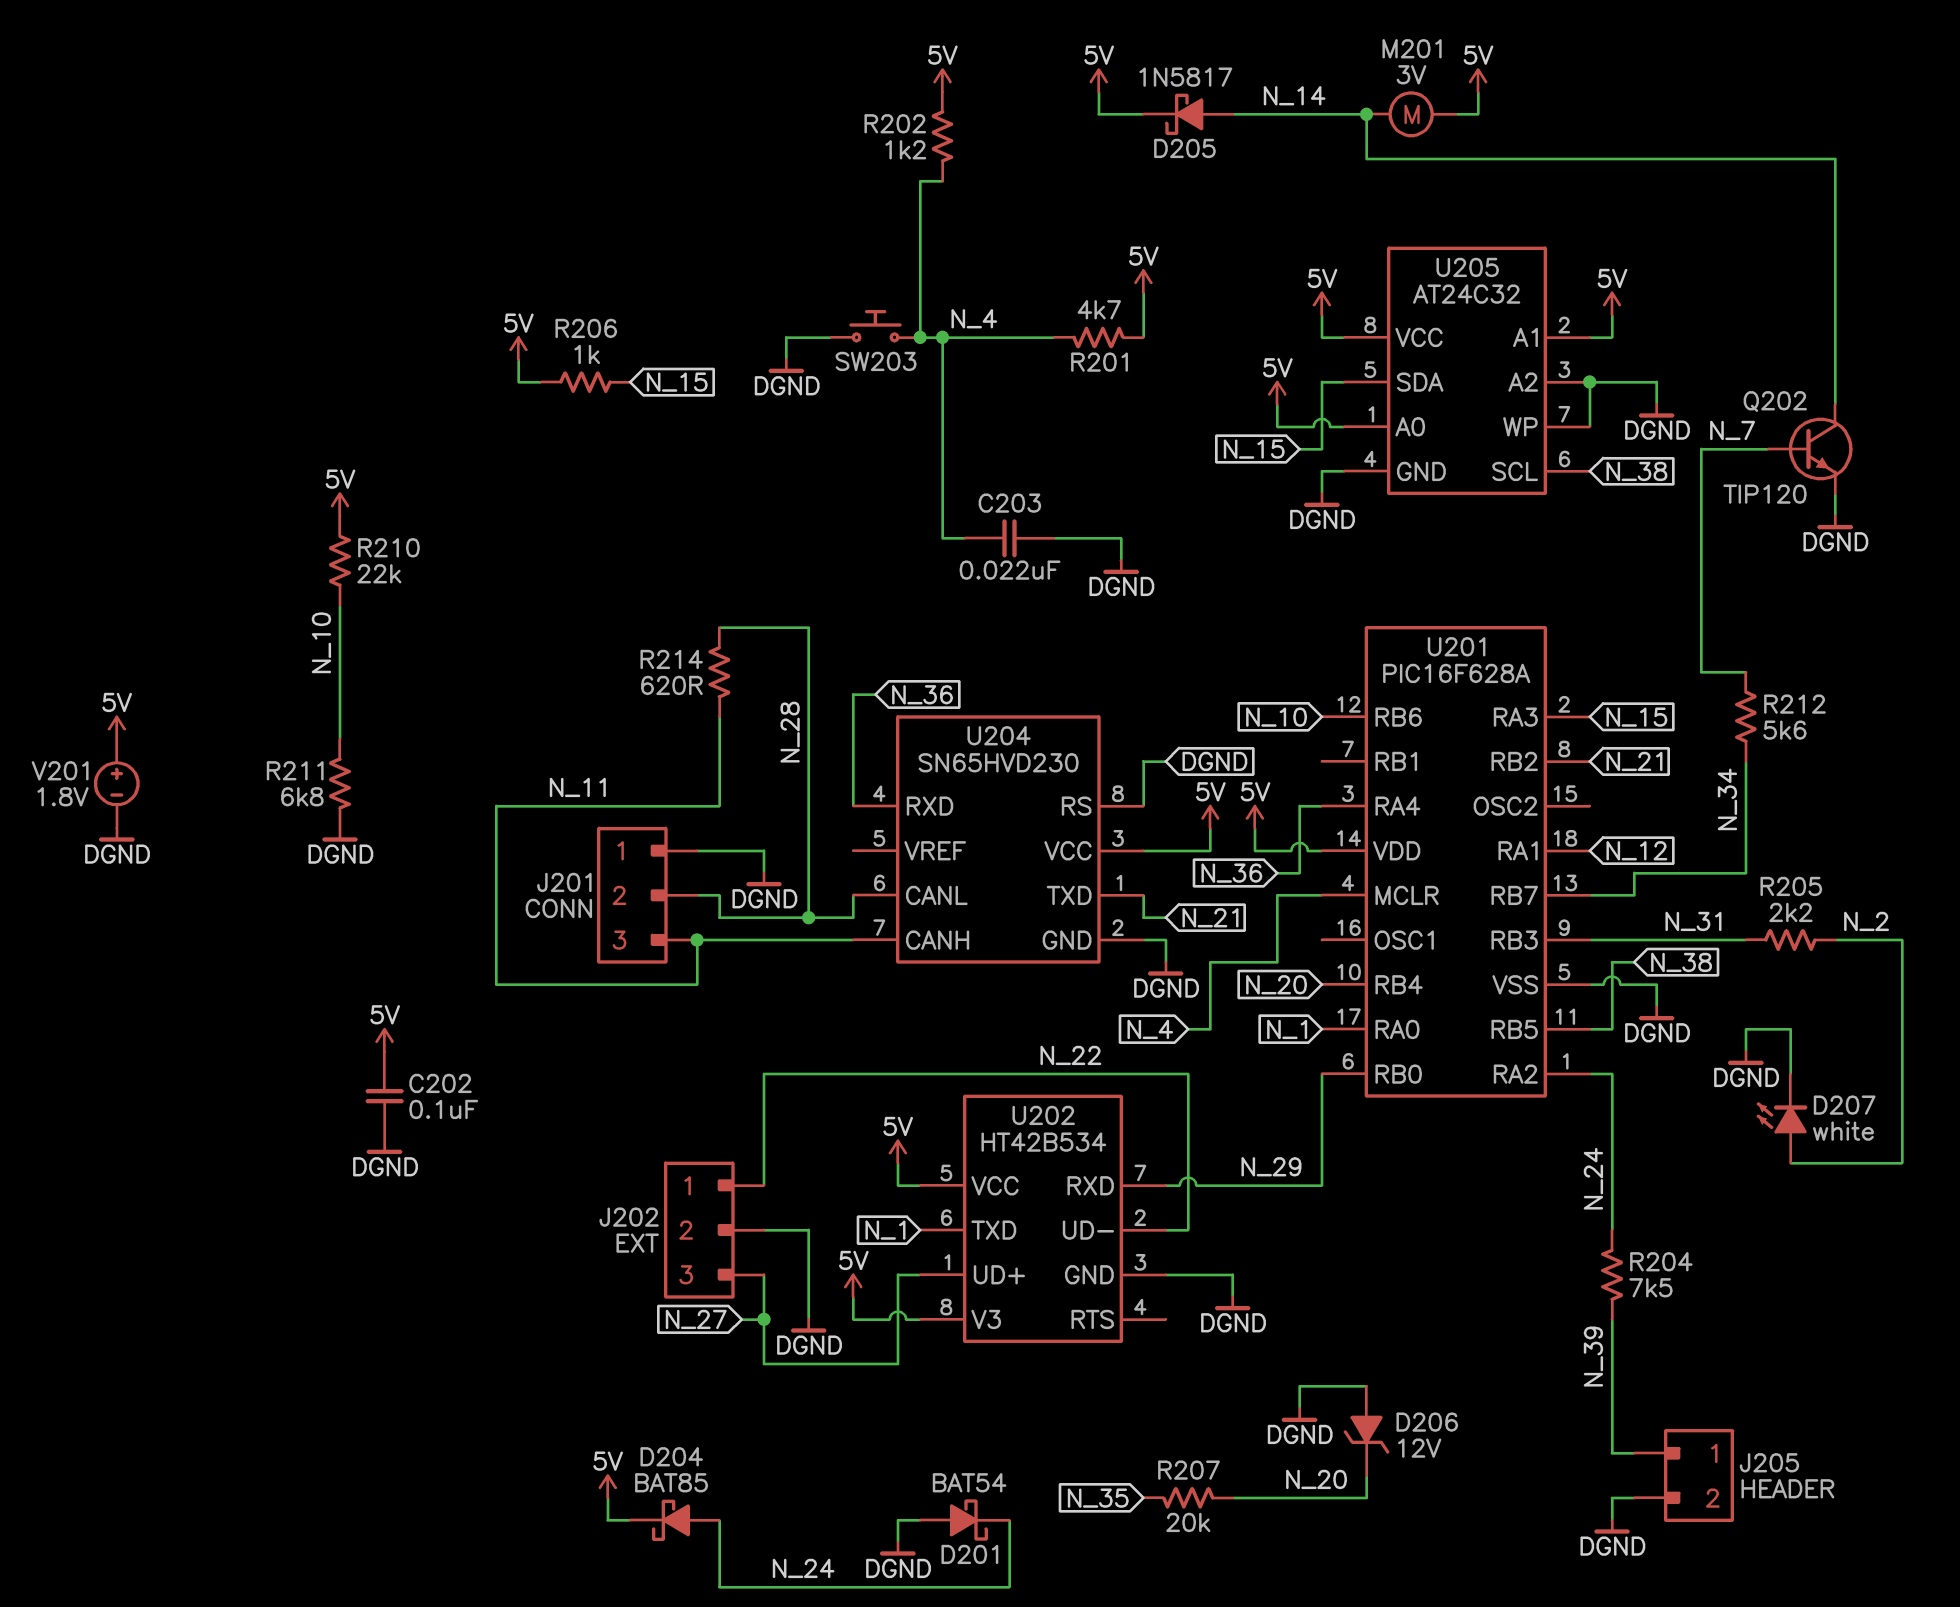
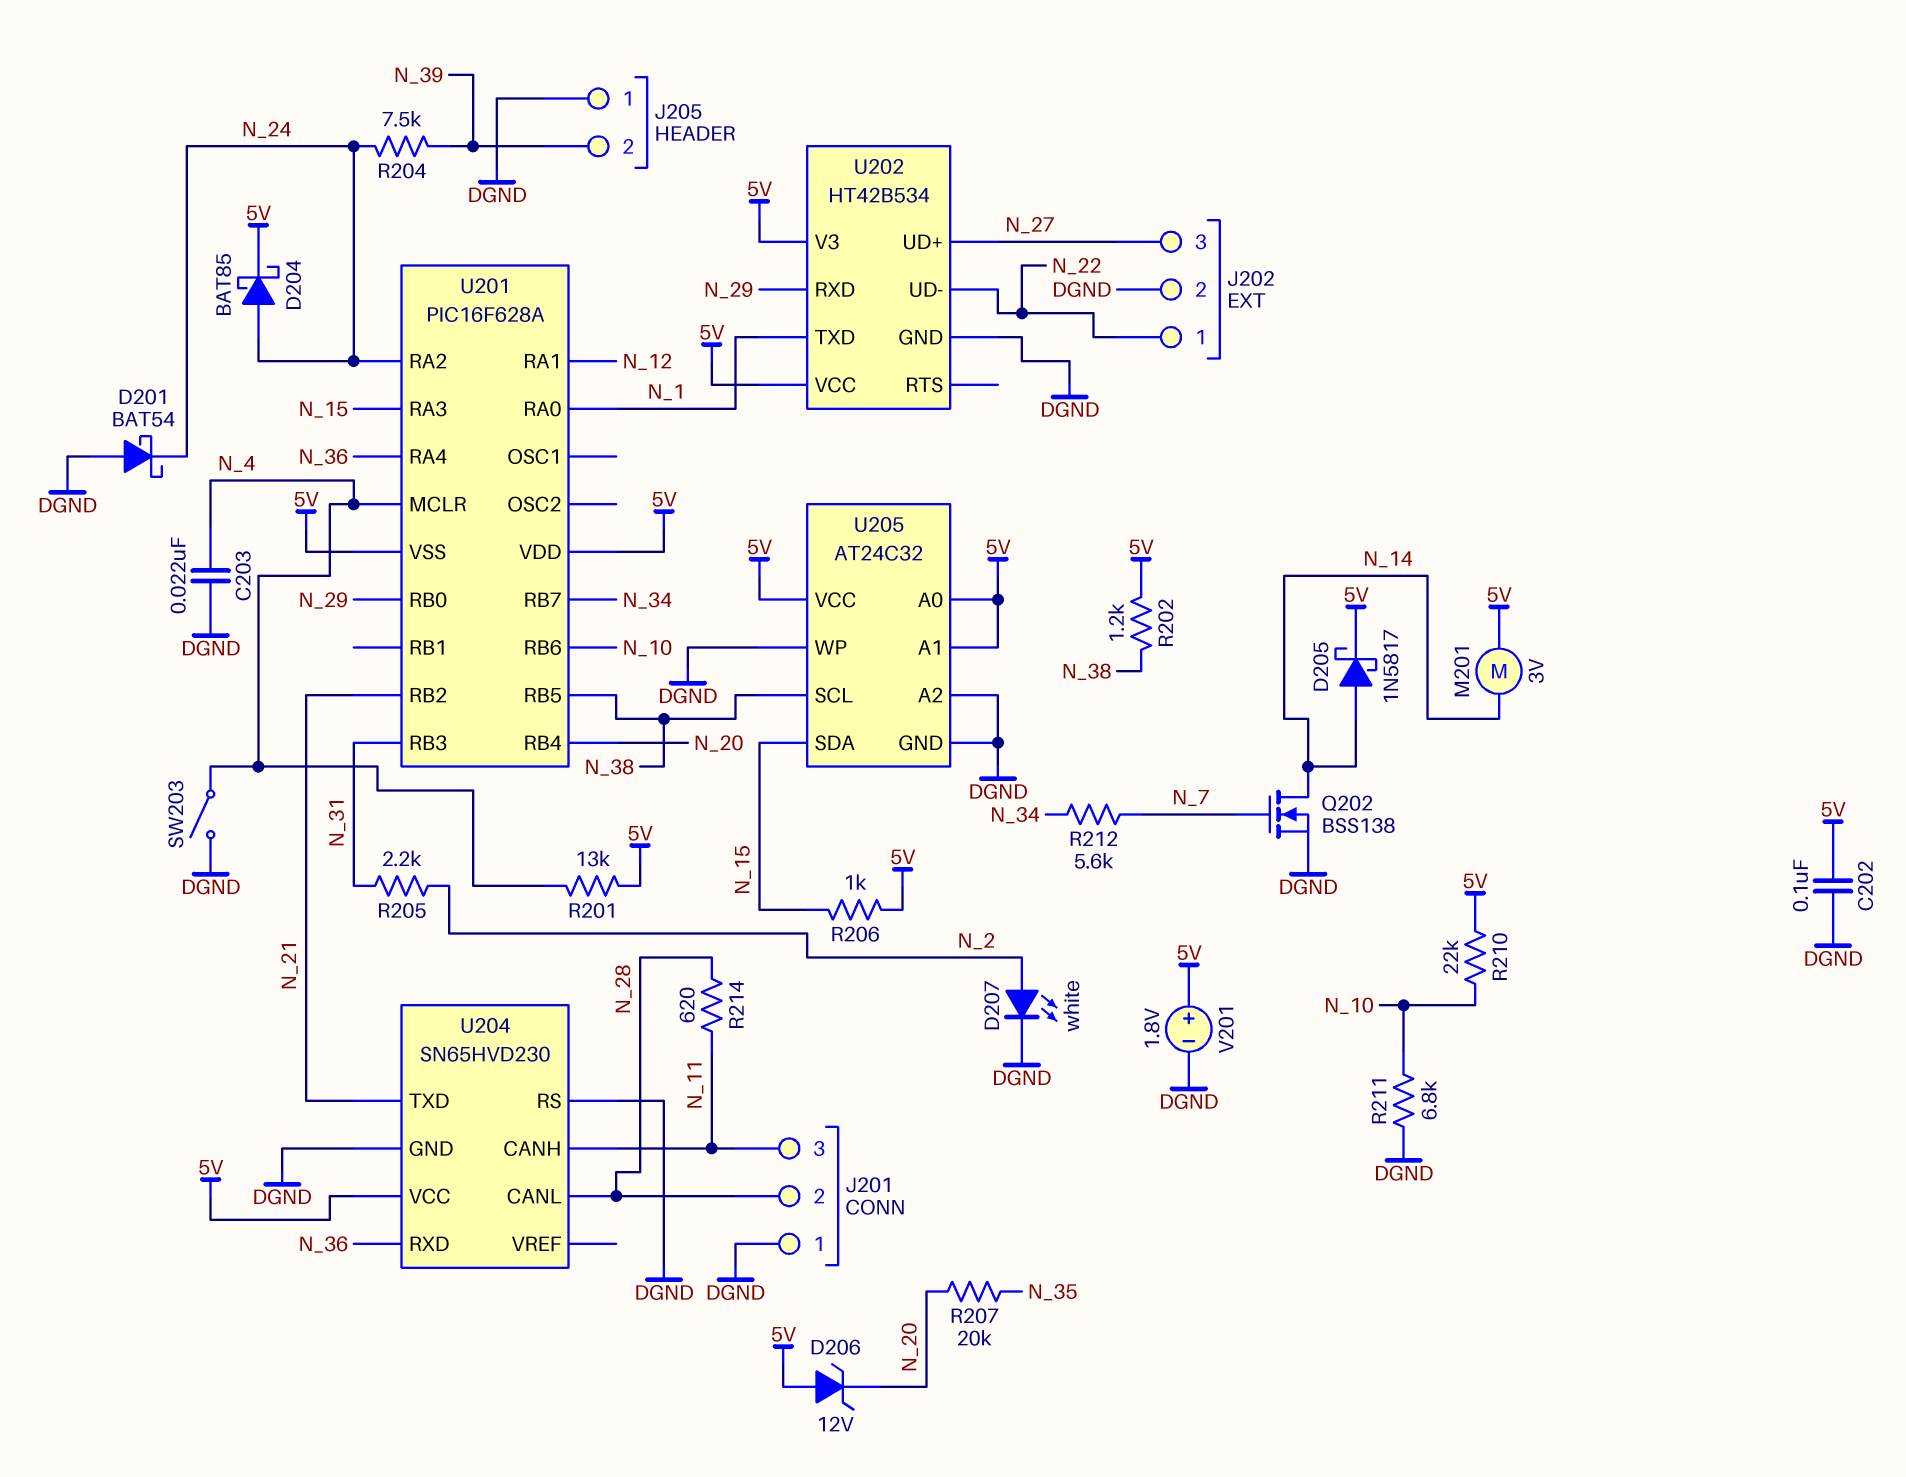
D206: zener 12V (A DGND, K N_20) -> zener 12V (A 5V, K N_20)
J205 pin 1: N_39 -> DGND
J205 pin 2: DGND -> N_39
Q202: NPN TIP120 (B N_7, C N_14, E DGND) -> NMOS BSS138 (G N_7, D N_14, S DGND)
R201: 4.7k (5V, N_4) -> 13k (5V, N_4)
R202: 1.2k (5V, N_4) -> 1.2k (5V, N_38)
SW203: button (DGND, N_4) -> switch (DGND, N_4)
U201 pin VSS: DGND -> 5V

